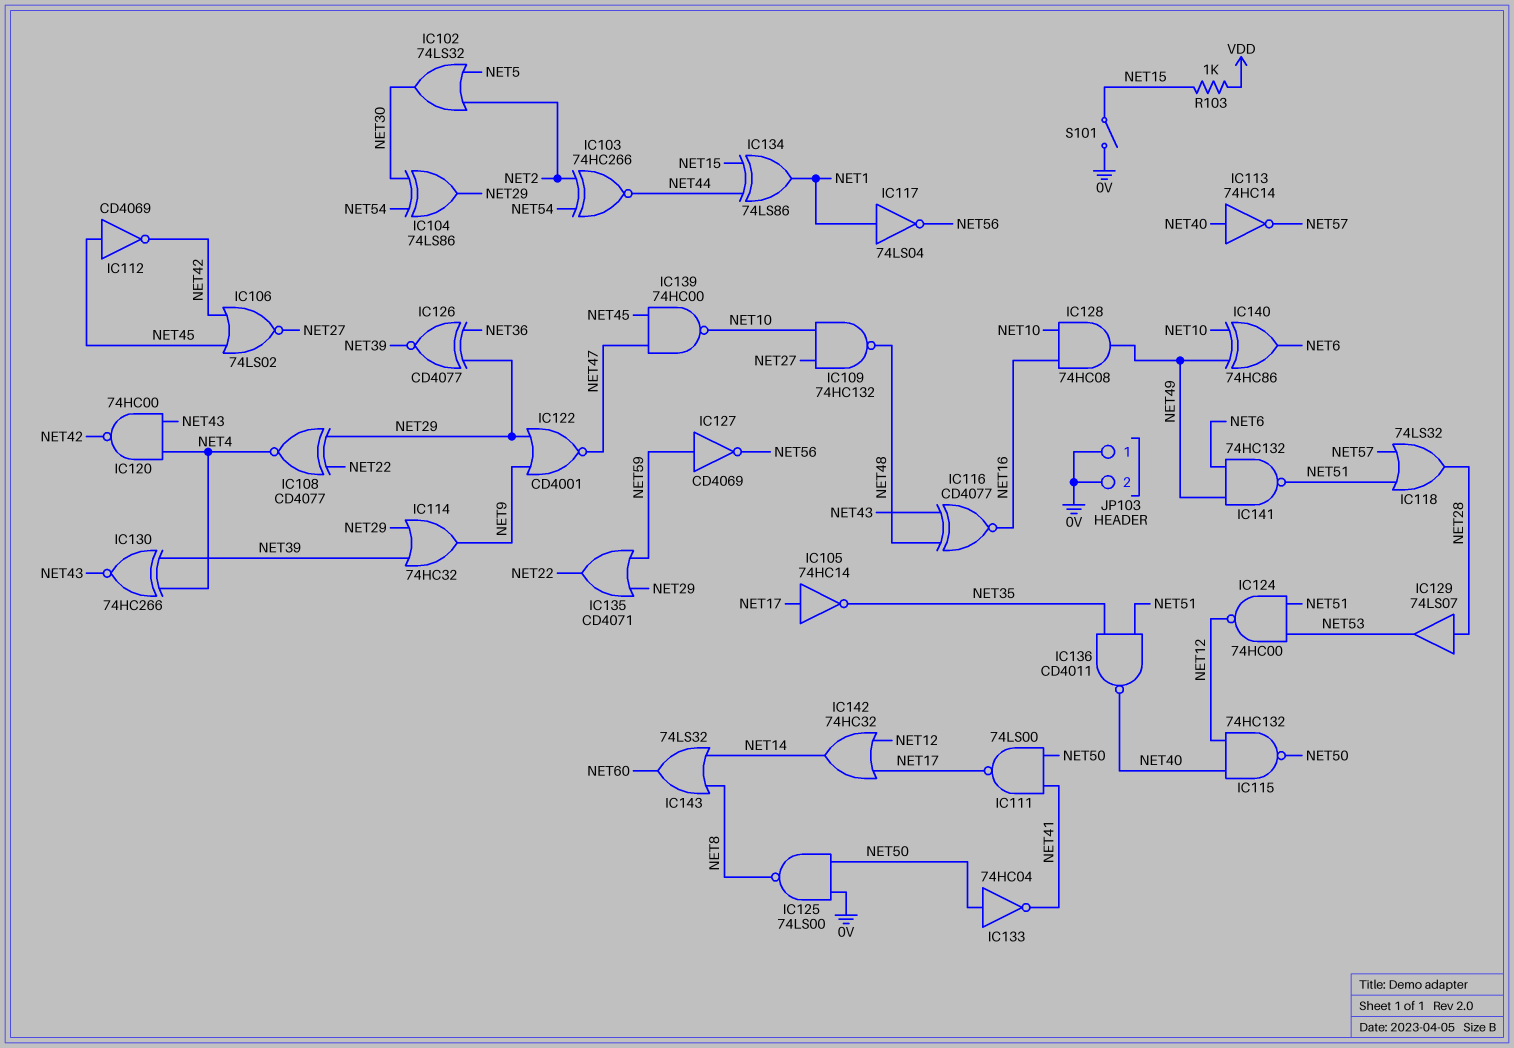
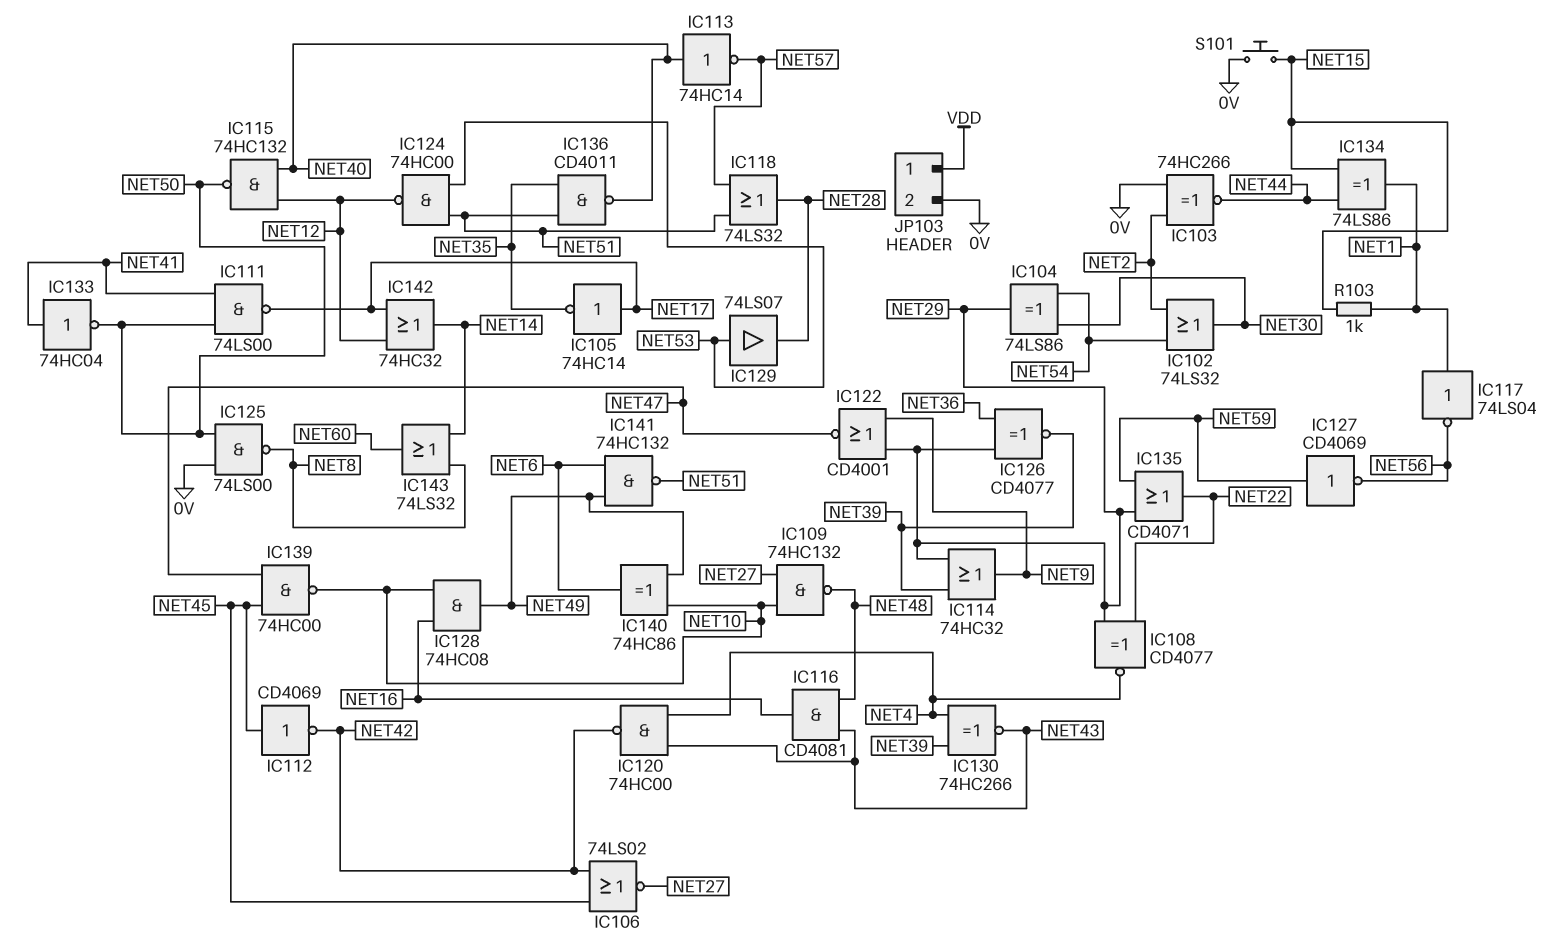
IC102: OR 74LS32 (in NET2, in NET5, out NET30) -> OR 74LS32 (in NET2, in NET54, out NET30)
IC103: XNOR 74HC266 (in NET2, in NET54, out NET44) -> XNOR 74HC266 (in 0V, in NET2, out NET44)
IC116: XNOR CD4077 (in NET43, in NET48, out NET16) -> AND CD4081 (in NET43, in NET48, out NET16)
IC129: buffer 74LS07 (in NET28, out NET53) -> buffer 74LS07 (in NET53, out NET28)
IC133: NOT 74HC04 (in NET50, out NET41) -> NOT 74HC04 (in NET41, out NET50)
JP103 pin 1: 0V -> VDD
R103: 1k (NET15, VDD) -> 1k (NET1, NET15)
S101: switch (0V, NET15) -> button (0V, NET15)

